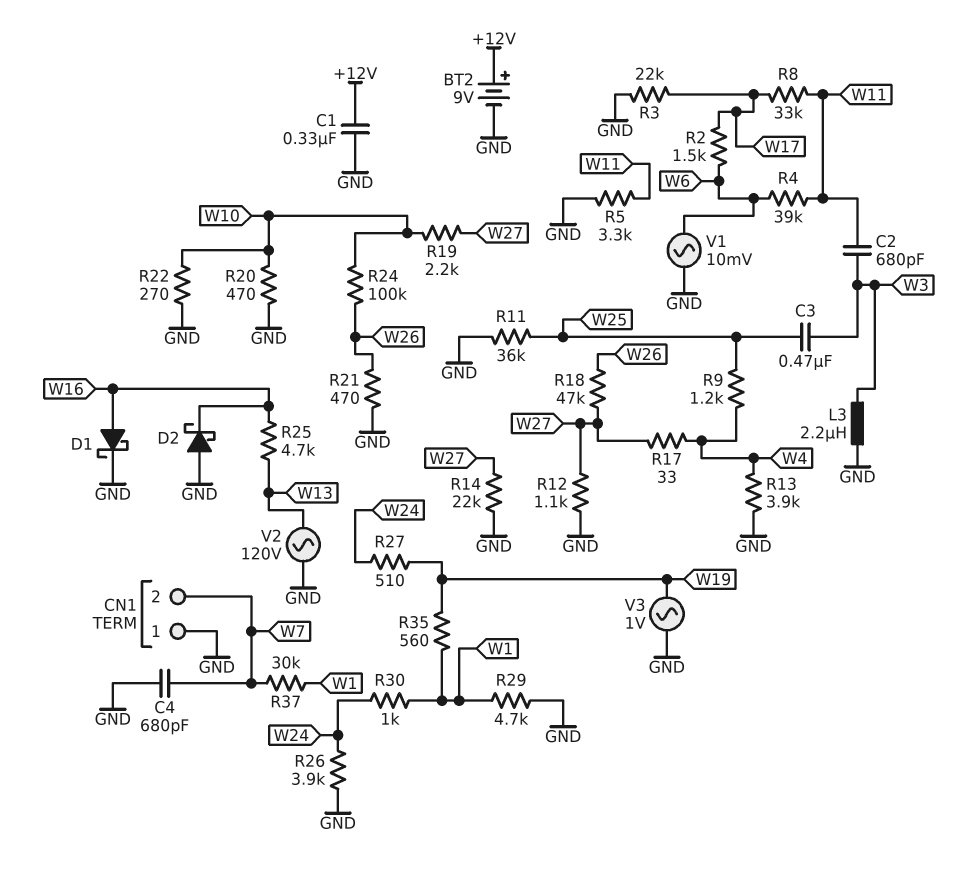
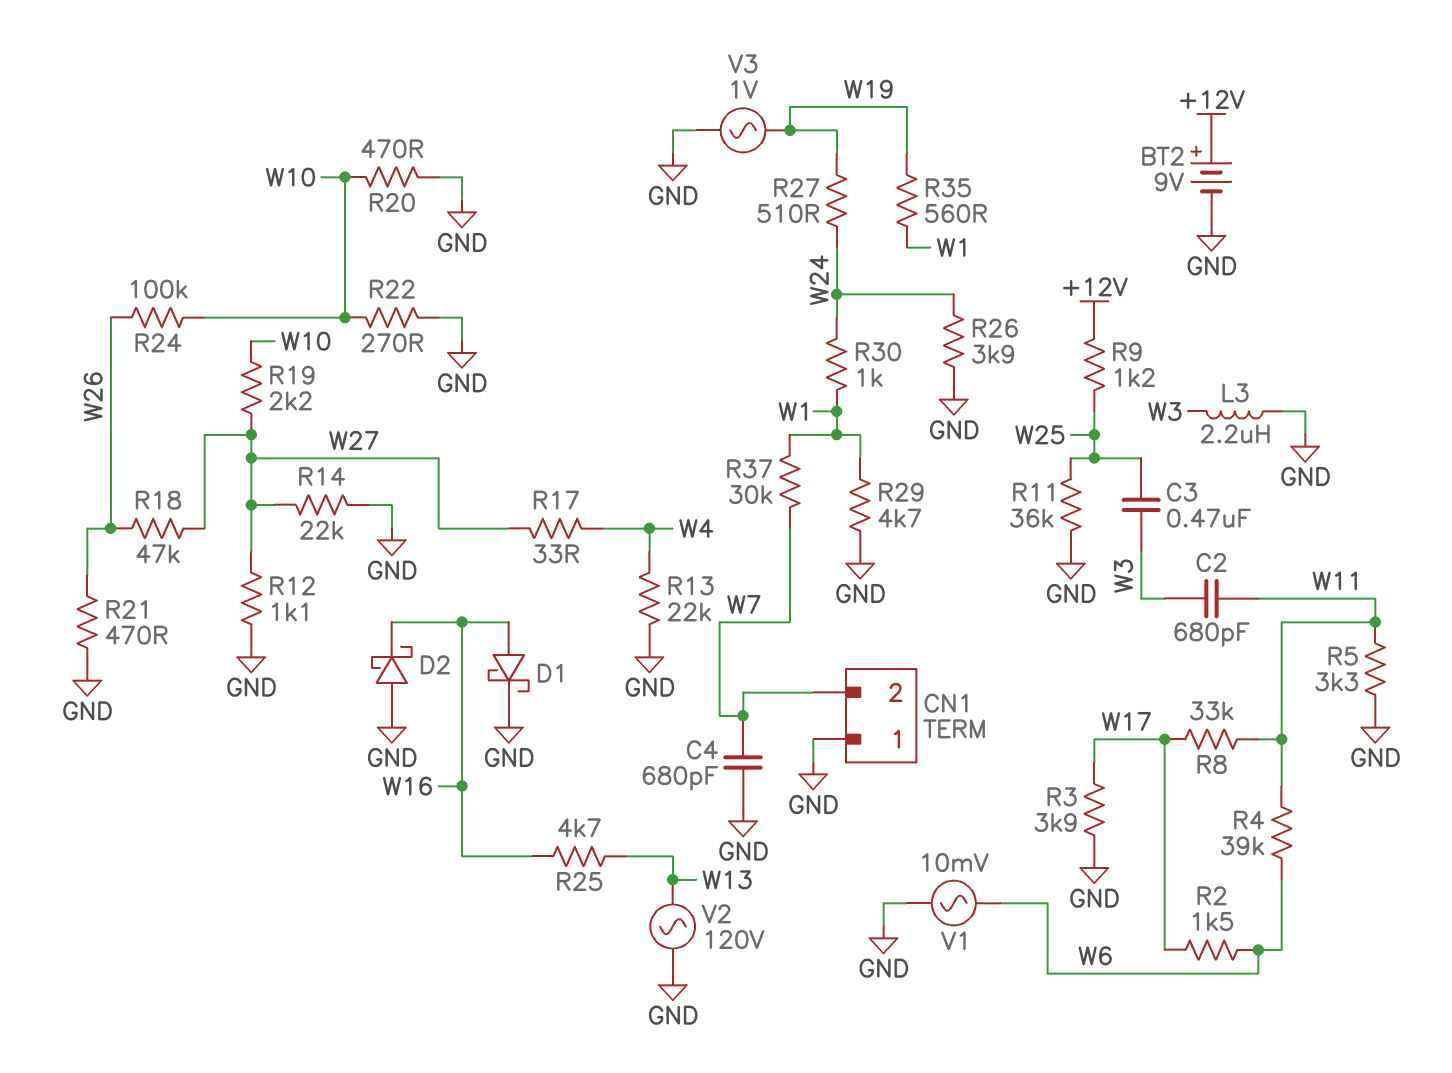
C1: 330nF (+12V, GND) -> none
R3: 22k (GND, W17) -> 3.9k (GND, W17)
R9: 1.2k (W4, W25) -> 1.2k (+12V, W25)
R13: 3.9k (GND, W4) -> 22k (GND, W4)

